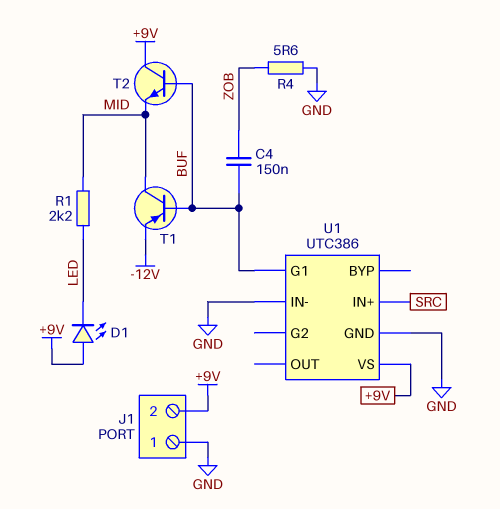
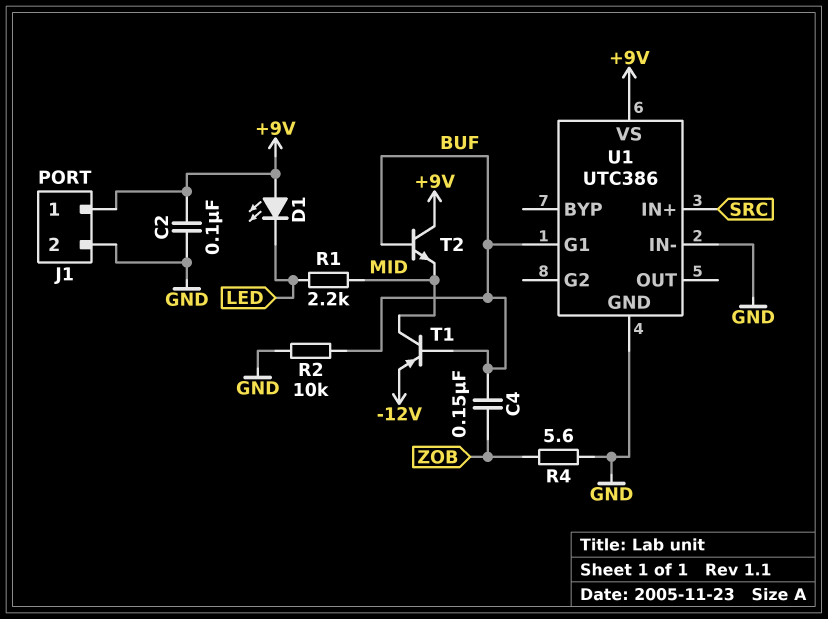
C2: none -> 100nF (+9V, GND)
J1 pin 1: GND -> +9V
J1 pin 2: +9V -> GND
R2: none -> 10k (BUF, GND)

